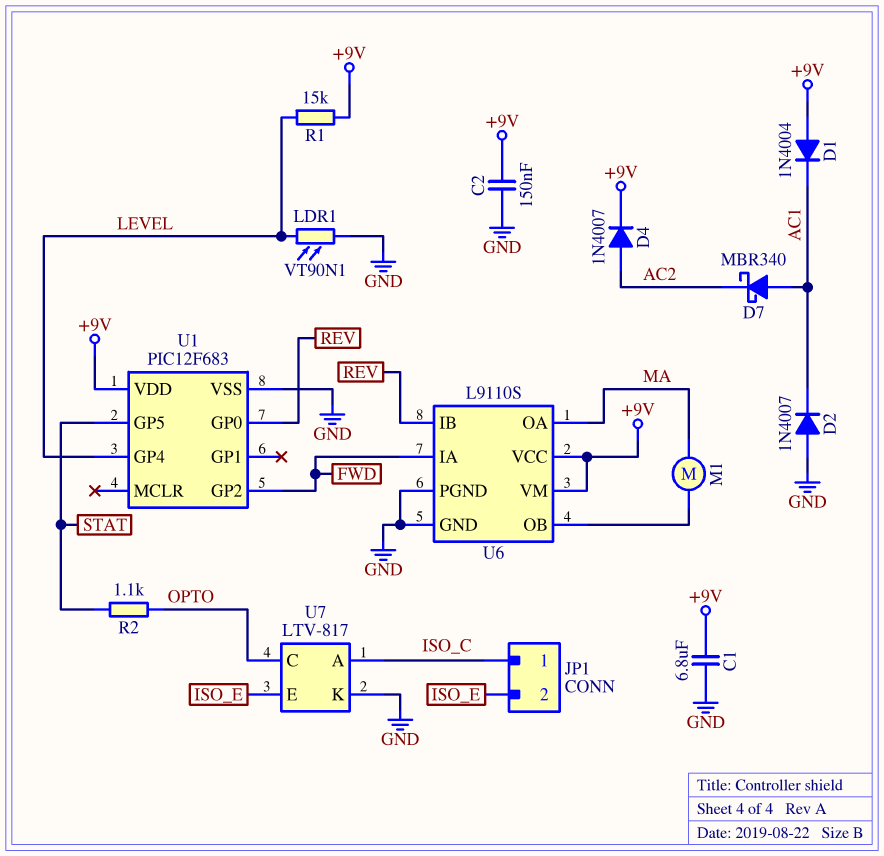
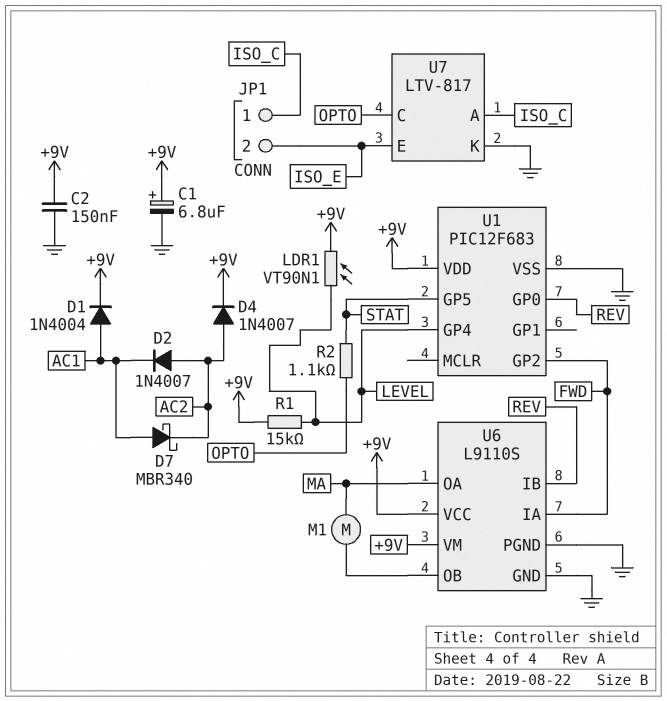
C1: 6.8uF (+9V, GND) -> 6.8uF (plus +9V, minus GND)
D1: diode 1N4004 (A +9V, K AC1) -> diode 1N4004 (A AC1, K +9V)
D2: diode 1N4007 (A GND, K AC1) -> diode 1N4007 (A AC2, K AC1)
LDR1: VT90N1 (GND, LEVEL) -> VT90N1 (+9V, LEVEL)

